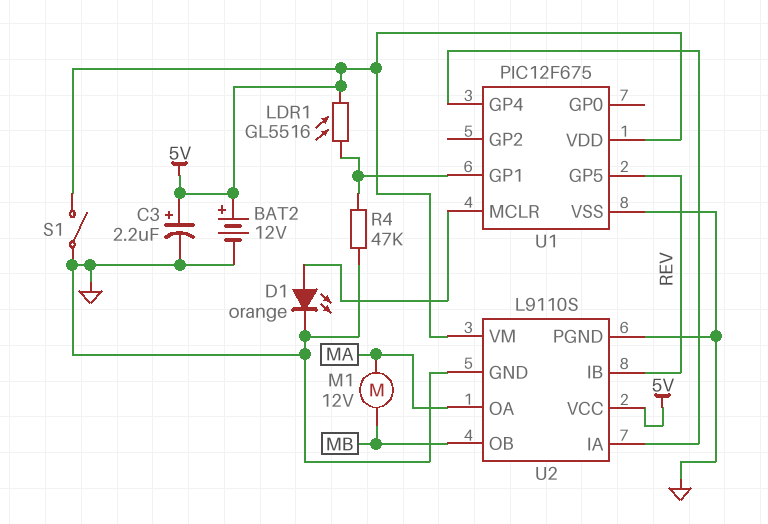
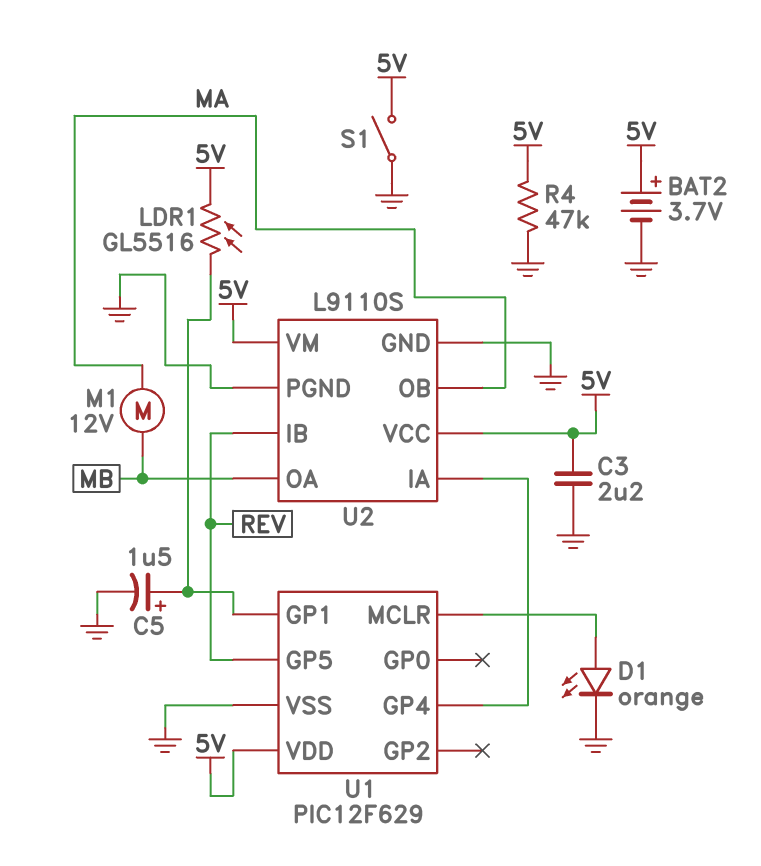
BAT2: 12V (plus 5V, minus GND) -> 3.7V (plus 5V, minus GND)
C3: 2.2uF (plus 5V, minus GND) -> 2.2uF (5V, GND)
C5: none -> 1.5uF (plus U1/GP1, minus GND)
R4: 47k (GND, U1/GP1) -> 47k (5V, GND)
U1: PIC12F675 -> PIC12F629
U2 pin OA: MA -> MB
U2 pin OB: MB -> MA

